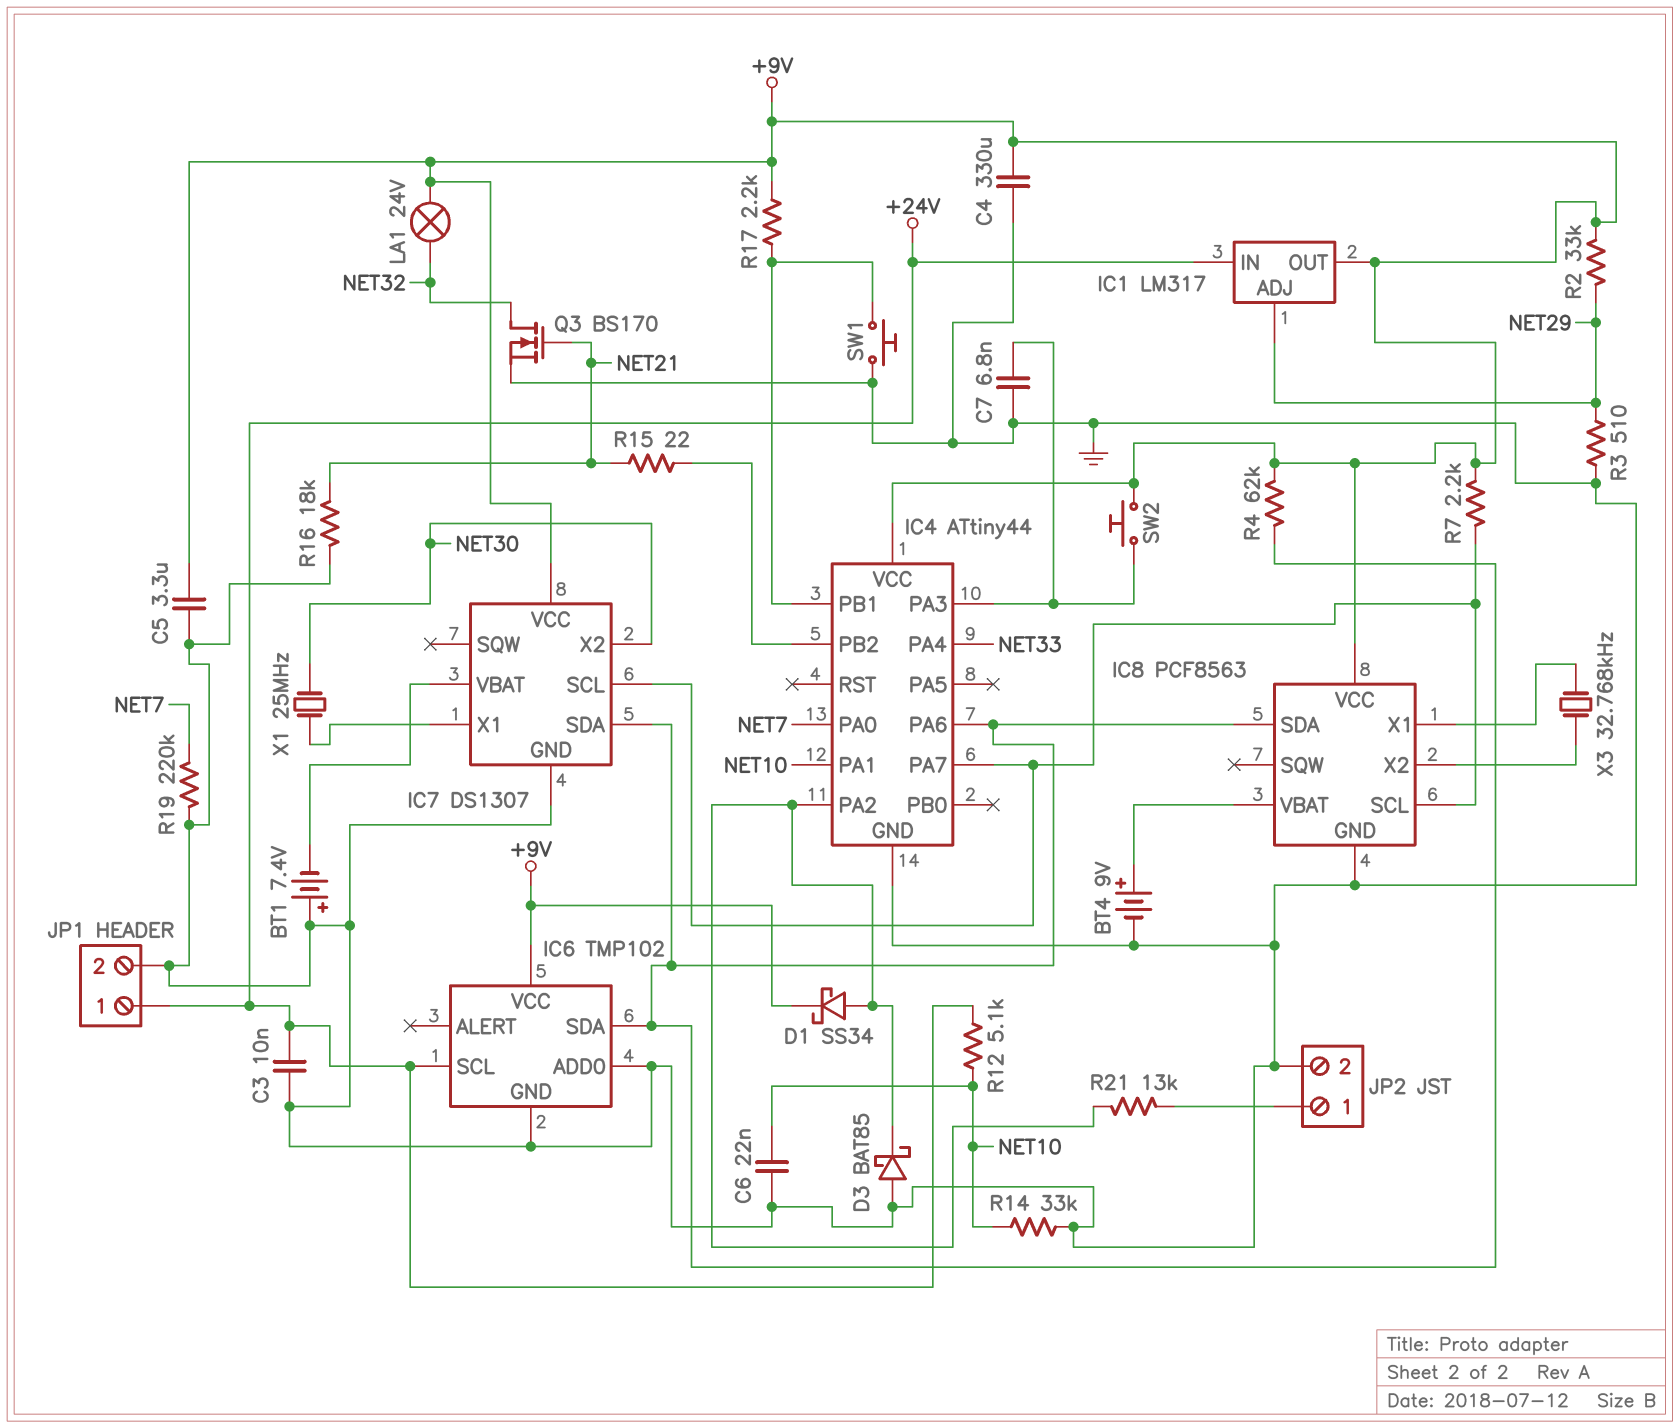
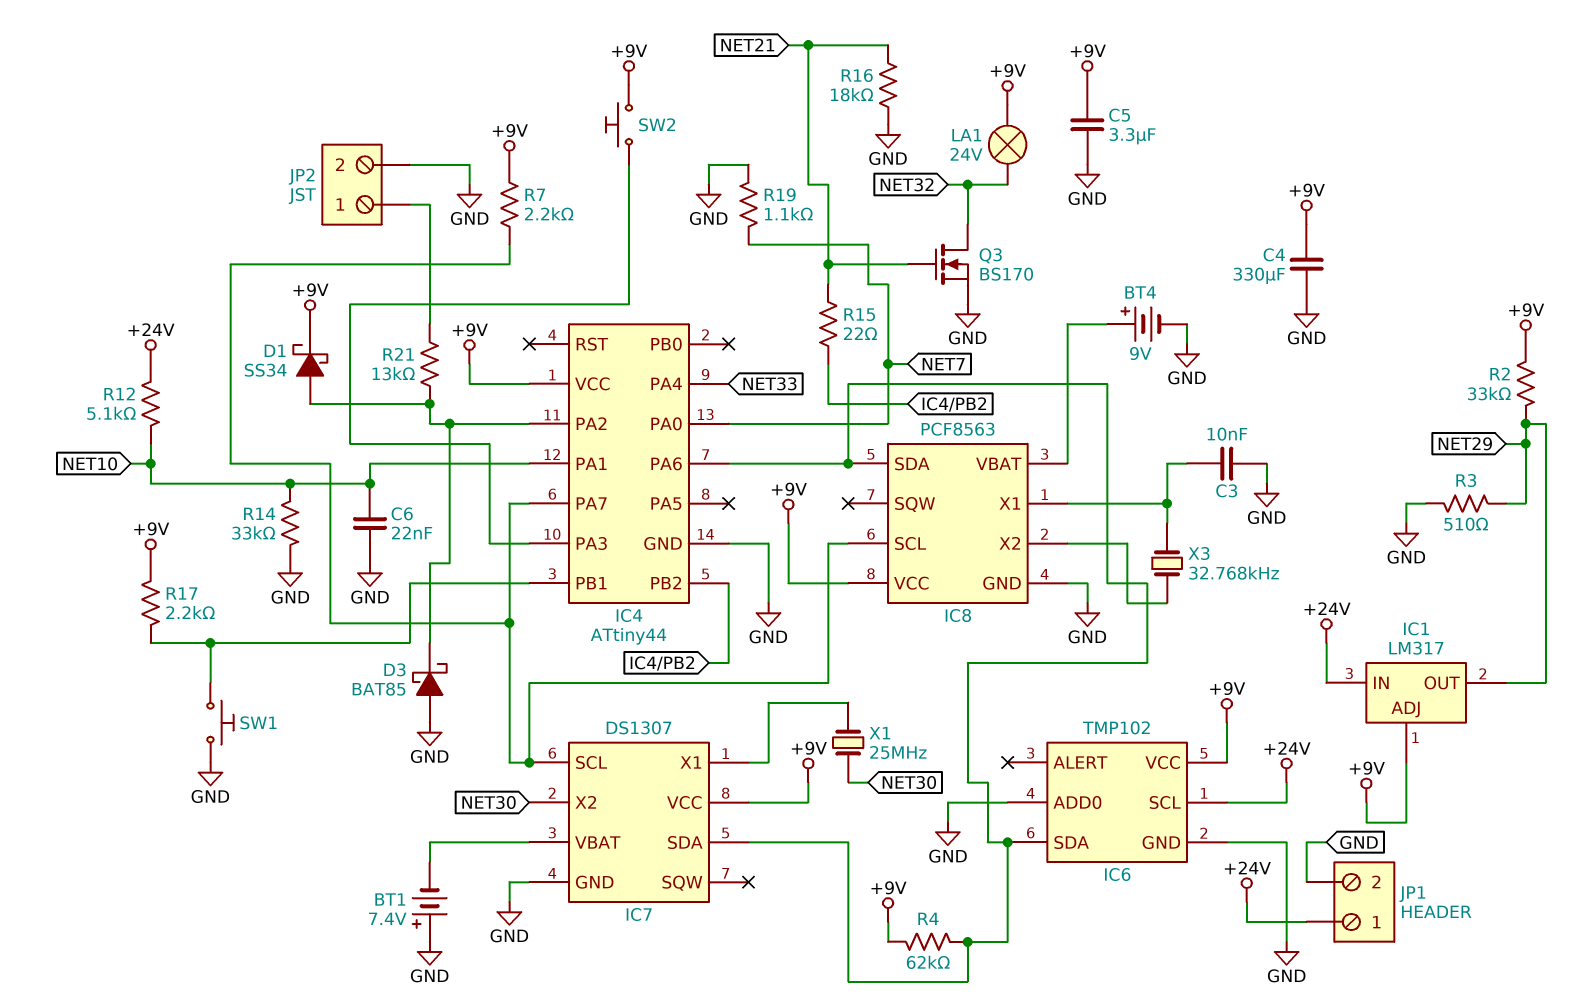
C3: 10nF (+24V, GND) -> 10nF (GND, IC8/X1)
C7: 6.8nF (GND, IC4/PA3) -> none
IC1 pin ADJ: NET29 -> +9V
IC1 pin OUT: +9V -> NET29
R19: 220k (GND, NET7) -> 1.1k (GND, NET7)

